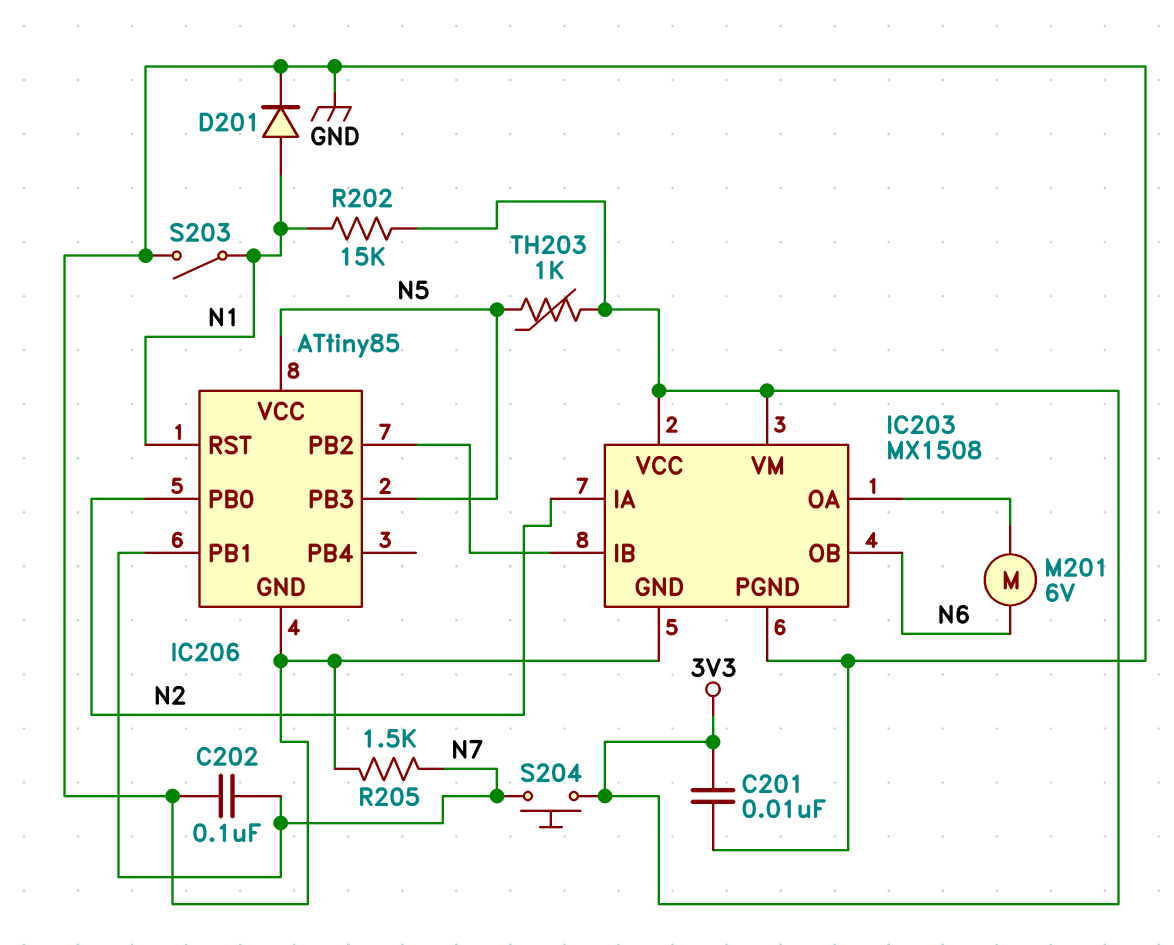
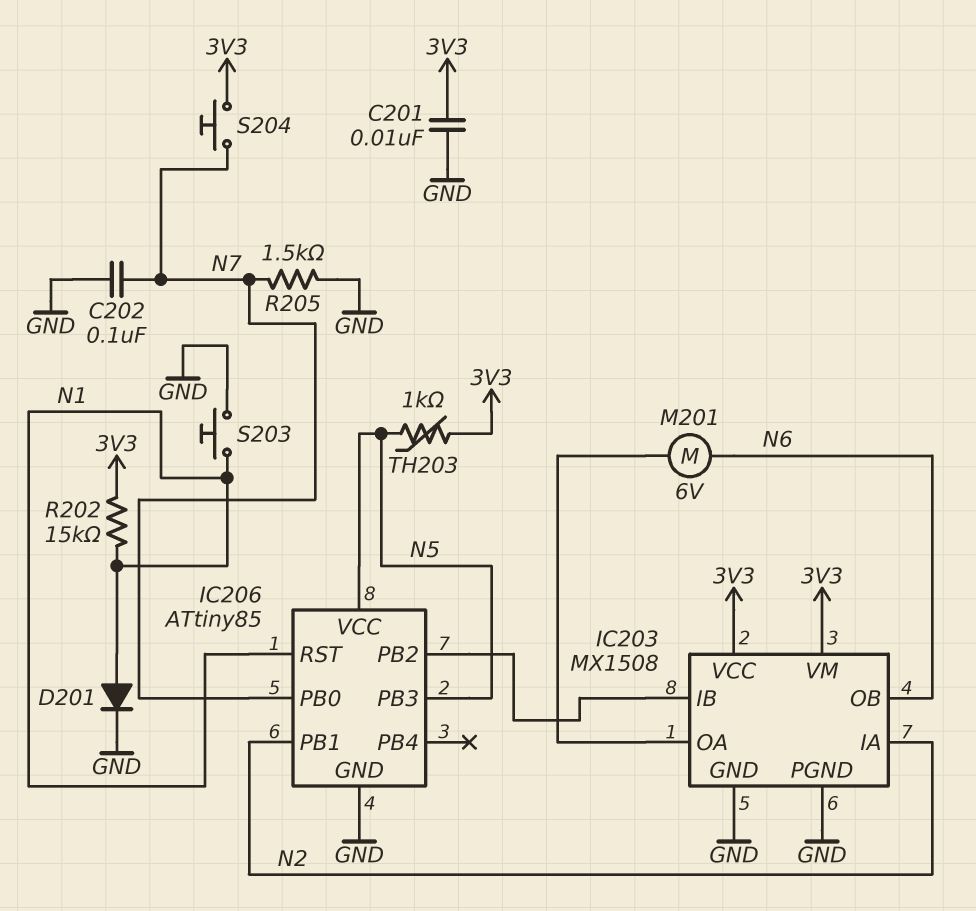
IC206 pin PB0: N2 -> N7
IC206 pin PB1: N7 -> N2
S203: switch (GND, N1) -> button (GND, N1)

